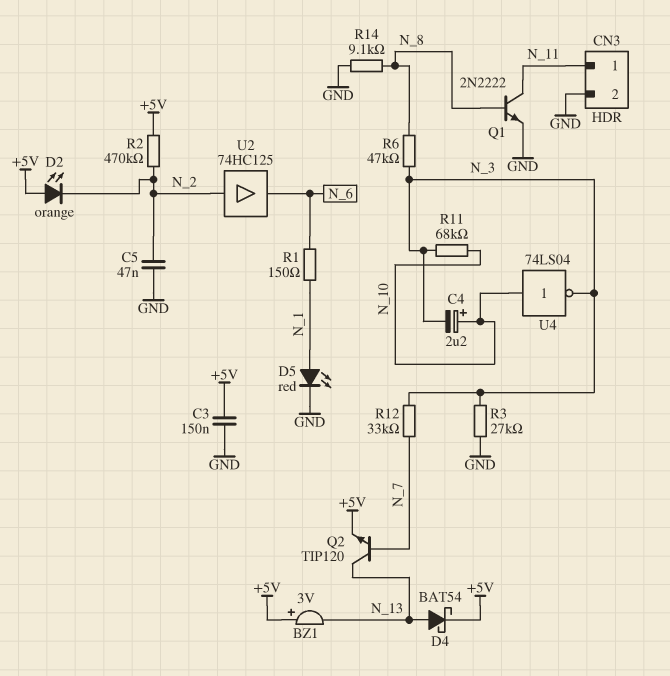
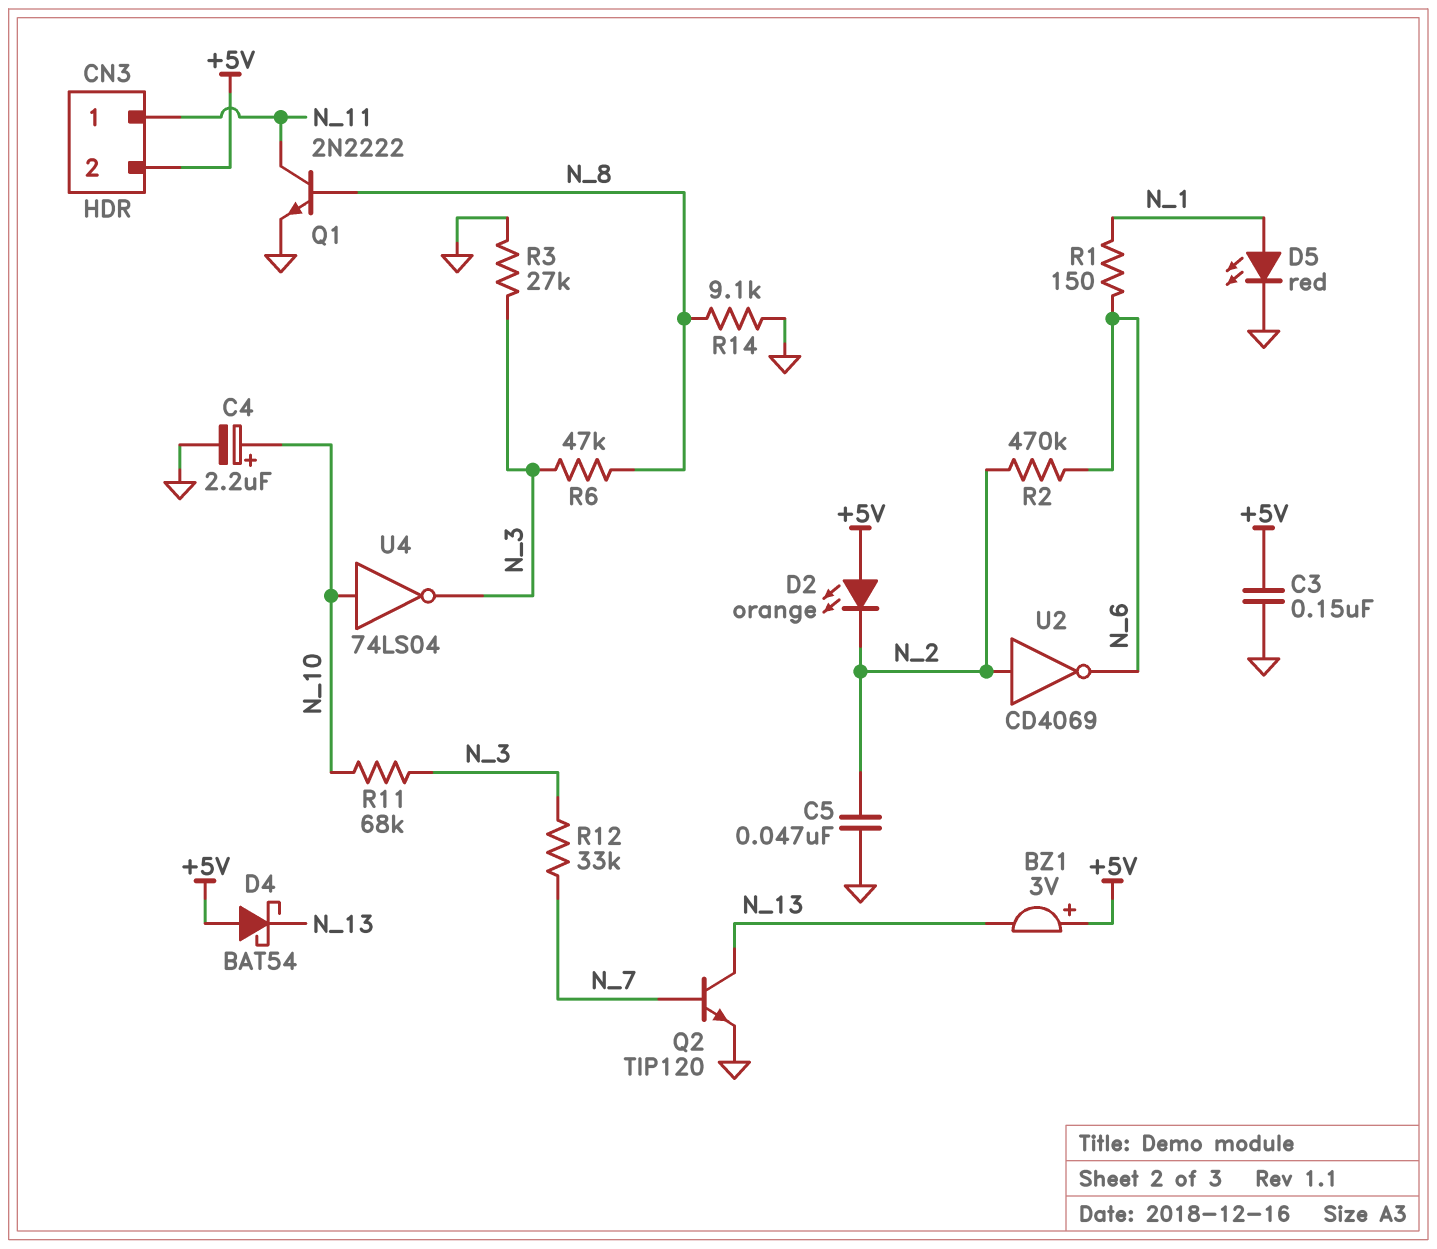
C4: 2.2uF (plus N_10, minus N_3) -> 2.2uF (plus N_10, minus GND)
CN3 pin 2: GND -> +5V
D4: schottky BAT54 (A N_13, K +5V) -> schottky BAT54 (A +5V, K N_13)
Q2: NPN TIP120 (B N_7, C N_13, E +5V) -> NPN TIP120 (B N_7, C N_13, E GND)
R2: 470k (+5V, N_2) -> 470k (N_2, N_6)
U2: buffer 74HC125 (in N_2, out N_6) -> NOT CD4069 (in N_2, out N_6)

